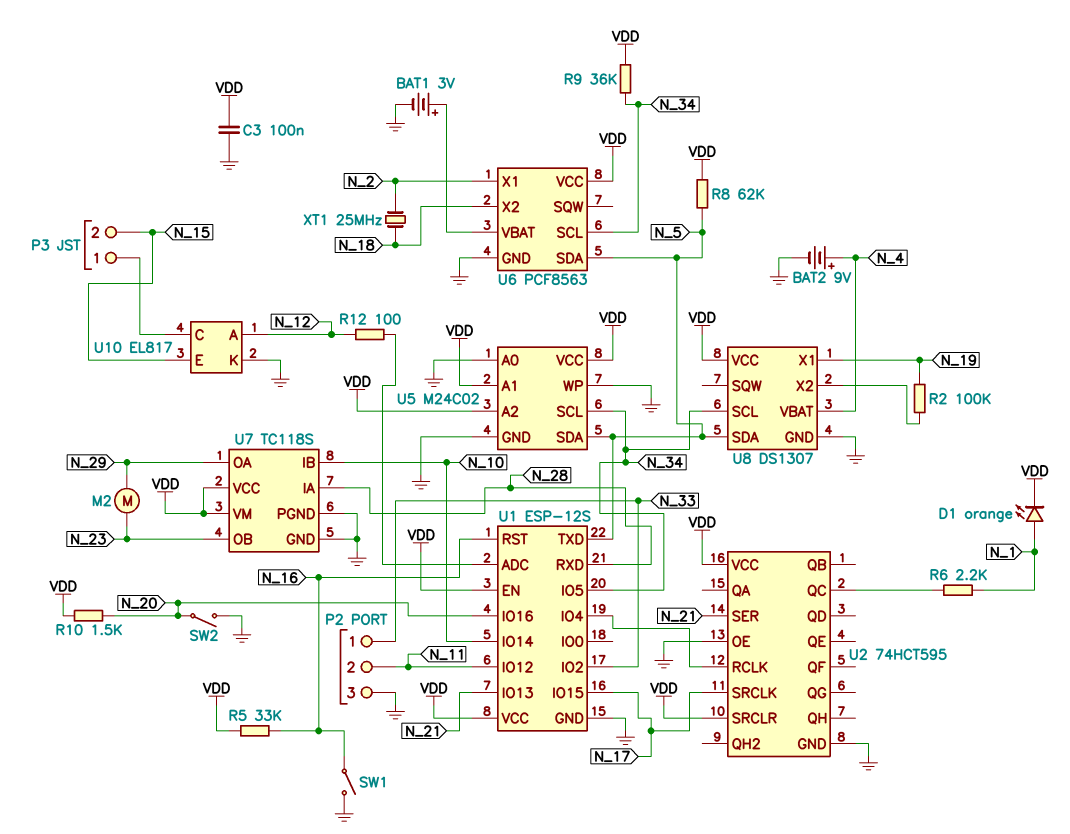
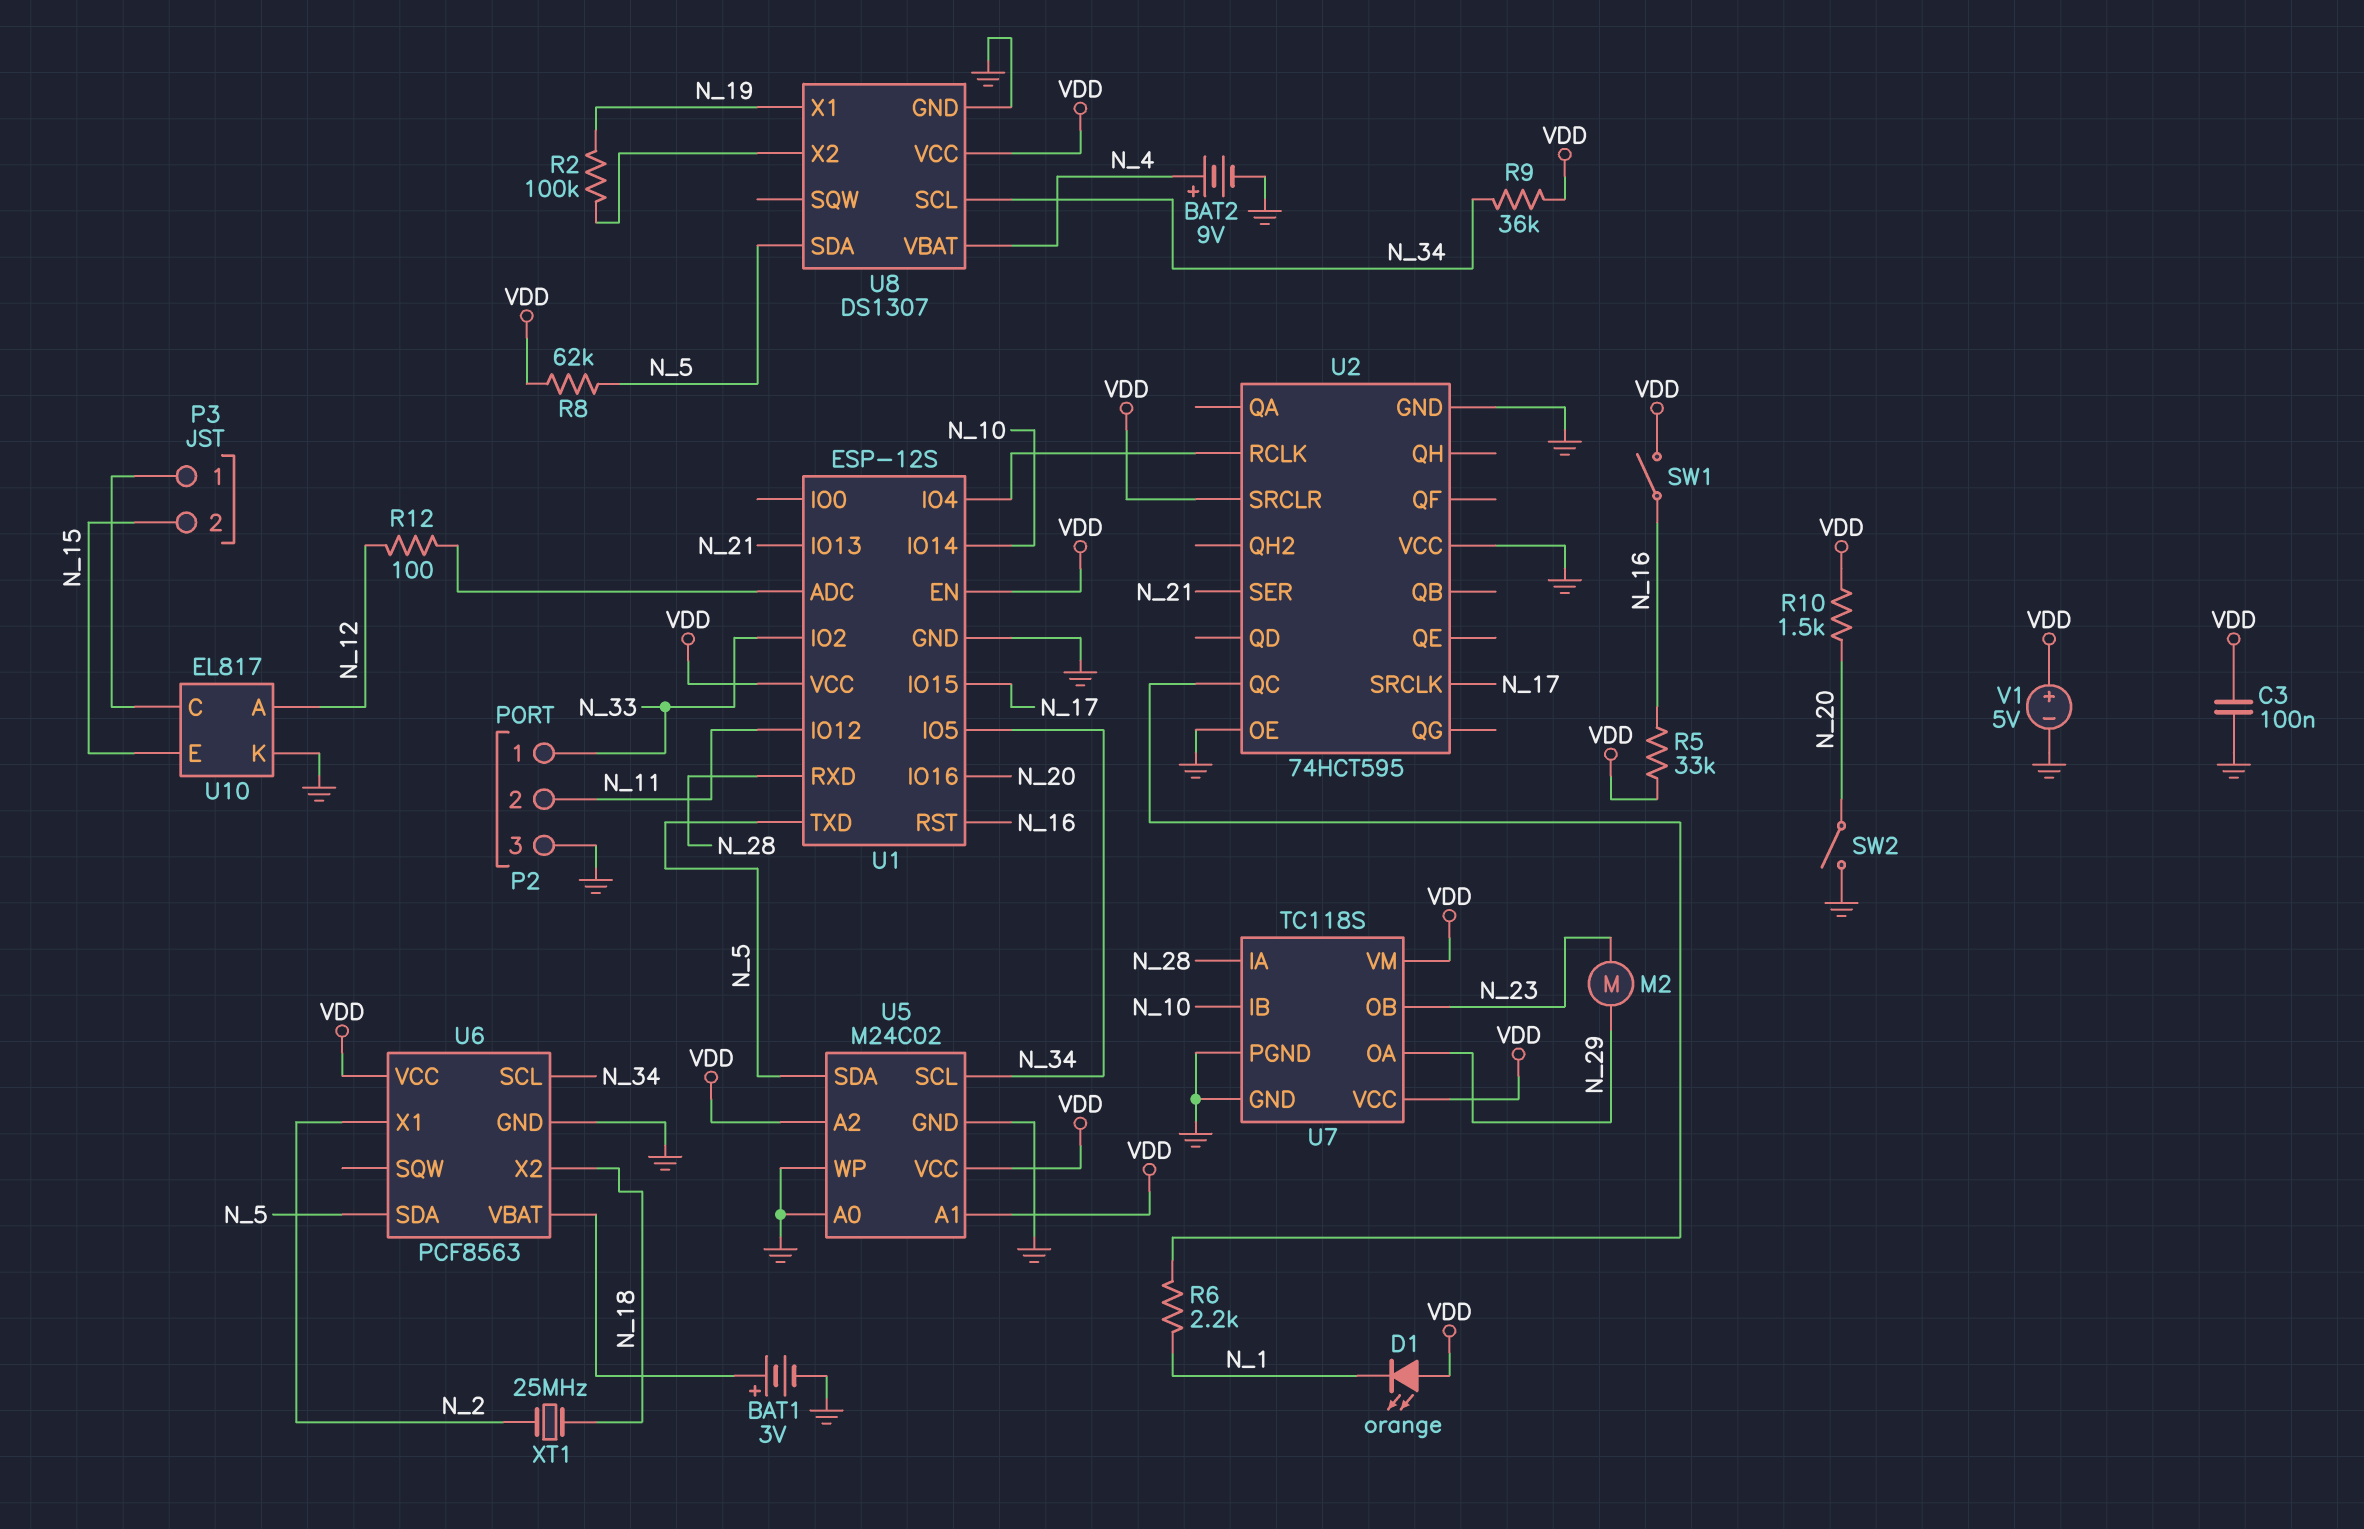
D1: LED orange (A N_1, K VDD) -> LED orange (A VDD, K N_1)
SW1: switch (GND, N_16) -> switch (N_16, VDD)
U2 pin VCC: VDD -> GND
V1: none -> 5V (plus VDD, minus GND)

